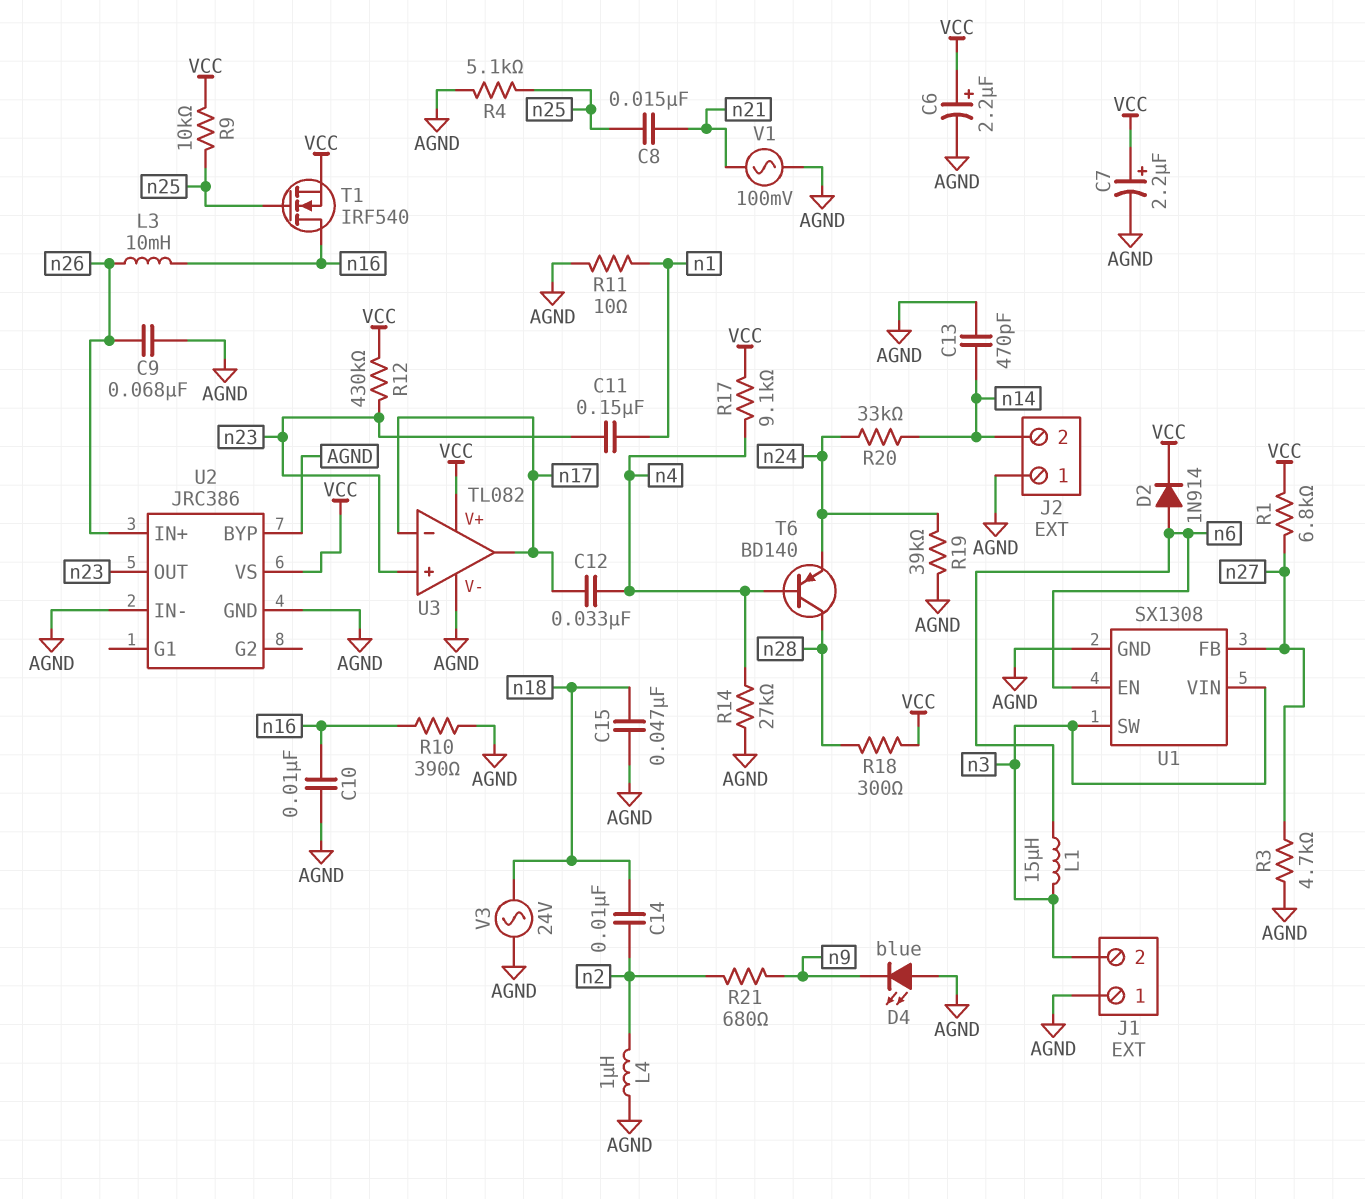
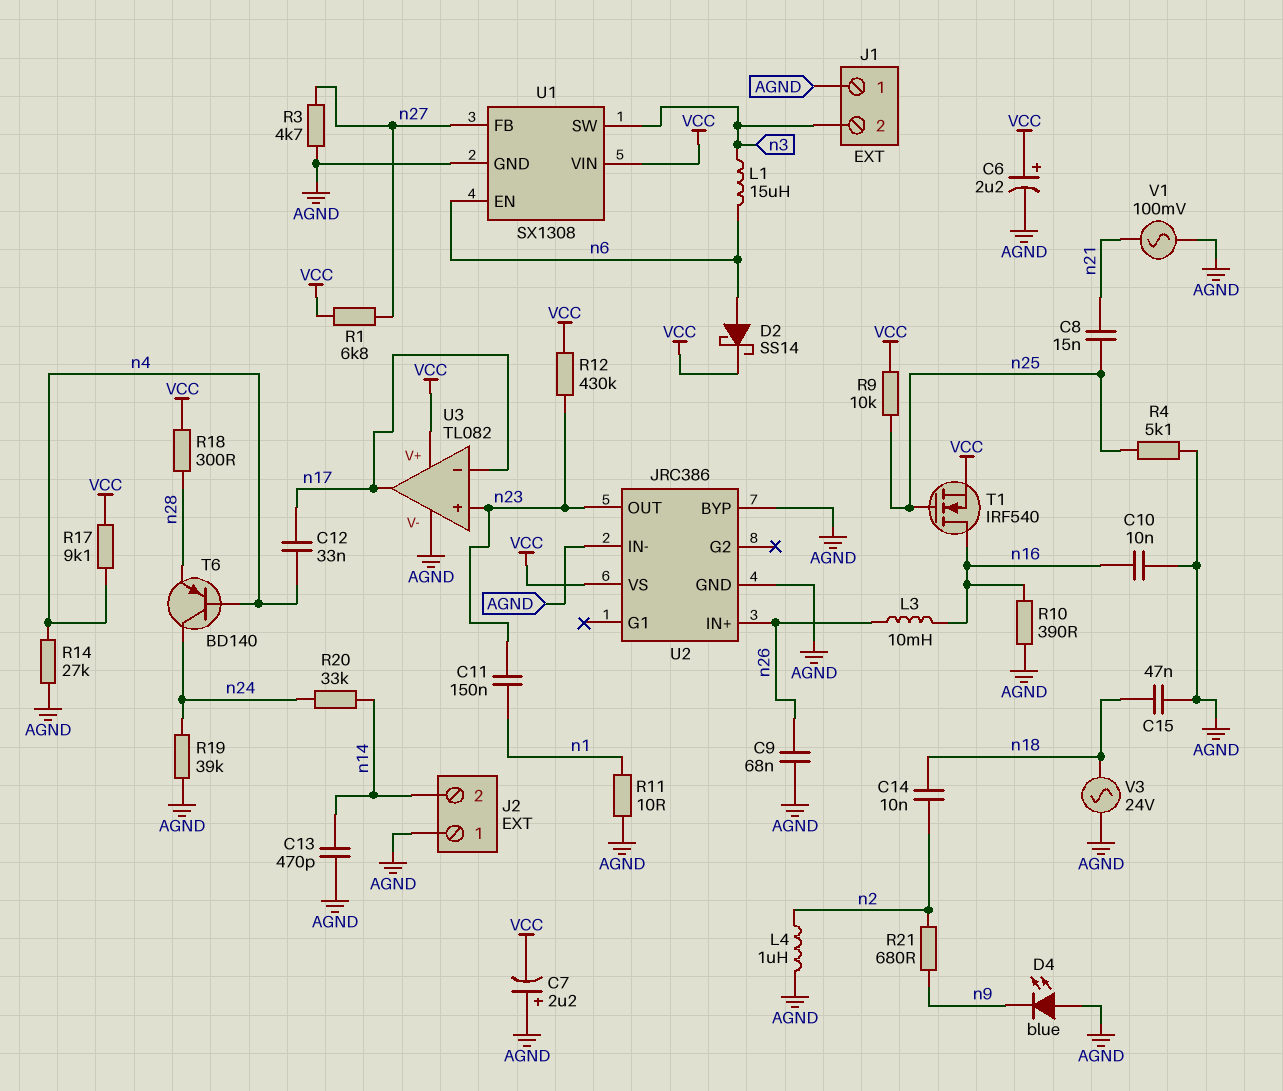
C7: 2.2uF (plus VCC, minus AGND) -> 2.2uF (plus AGND, minus VCC)
D2: diode 1N914 (A n6, K VCC) -> schottky SS14 (A n6, K VCC)
T6: PNP BD140 (B n4, C n28, E n24) -> PNP BD140 (B n4, C n24, E n28)
U1 pin VIN: n3 -> VCC

